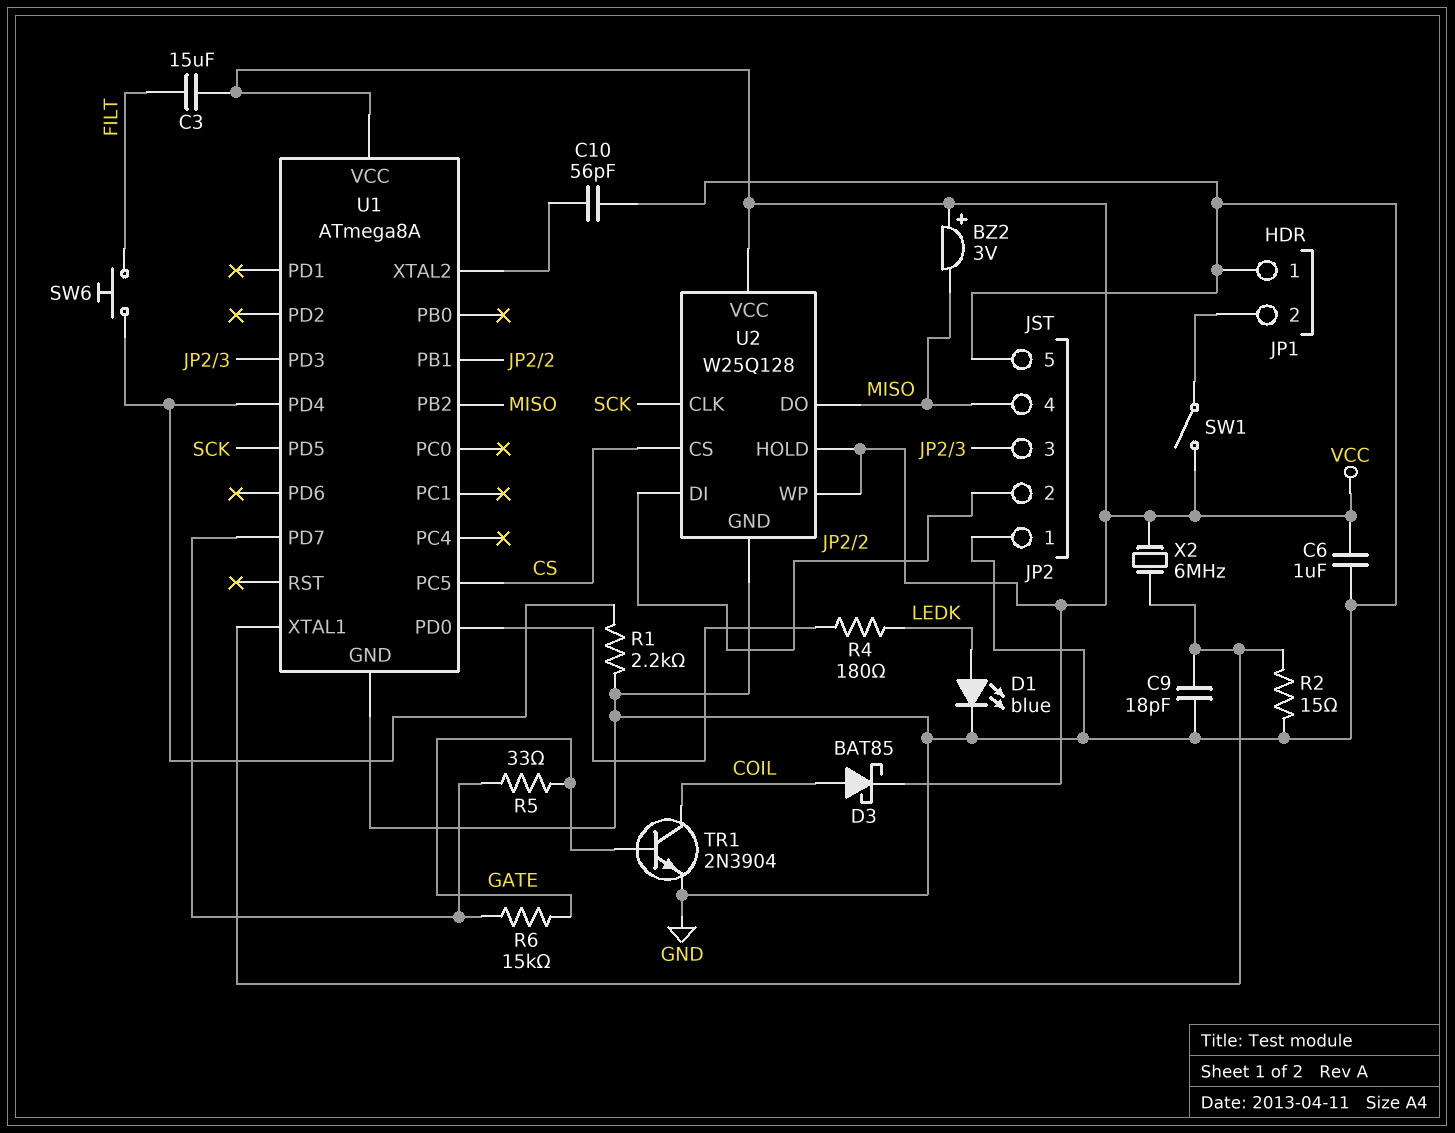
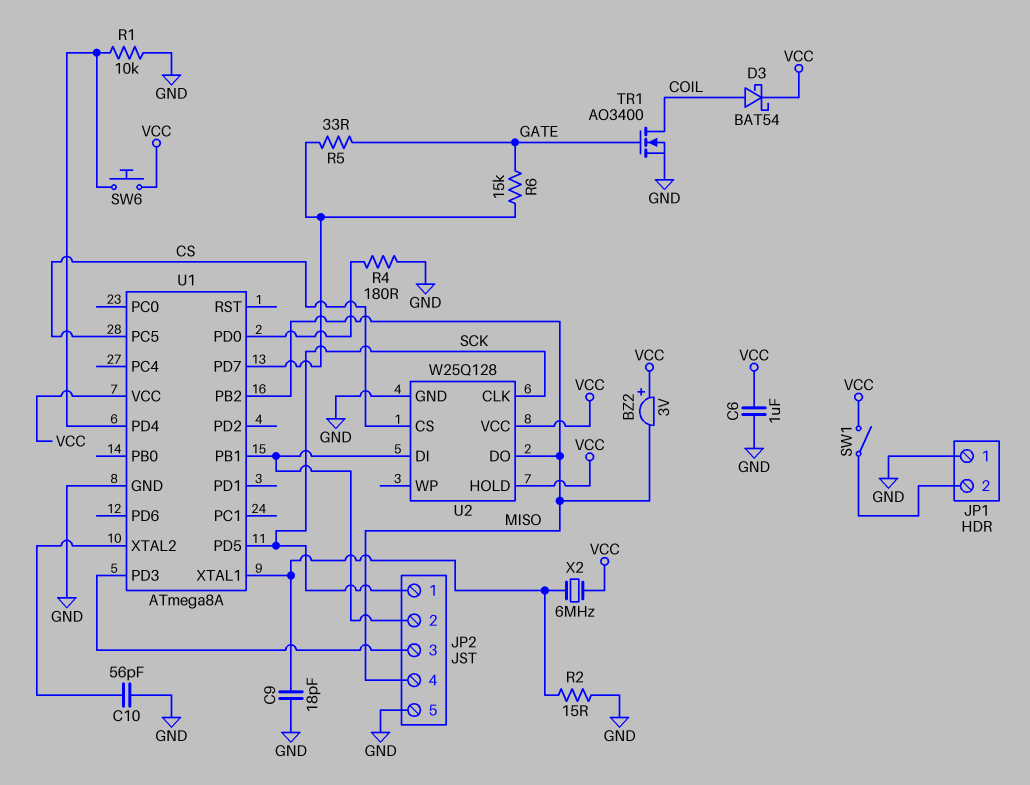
C3: 15uF (FILT, VCC) -> none
D1: LED blue (A LEDK, K GND) -> none
D3: schottky BAT85 (A COIL, K VCC) -> schottky BAT54 (A COIL, K VCC)
JP2 pin 1: GND -> SCK
R1: 2.2k (GND, U1/PD4) -> 10k (GND, U1/PD4)
R4: 180 (LEDK, U1/PD0) -> 180 (GND, U1/PD0)
SW6: button (FILT, U1/PD4) -> button (U1/PD4, VCC)
TR1: NPN 2N3904 (B GATE, C COIL, E GND) -> NMOS AO3400 (G GATE, D COIL, S GND)
U2 pin WP: VCC -> none

